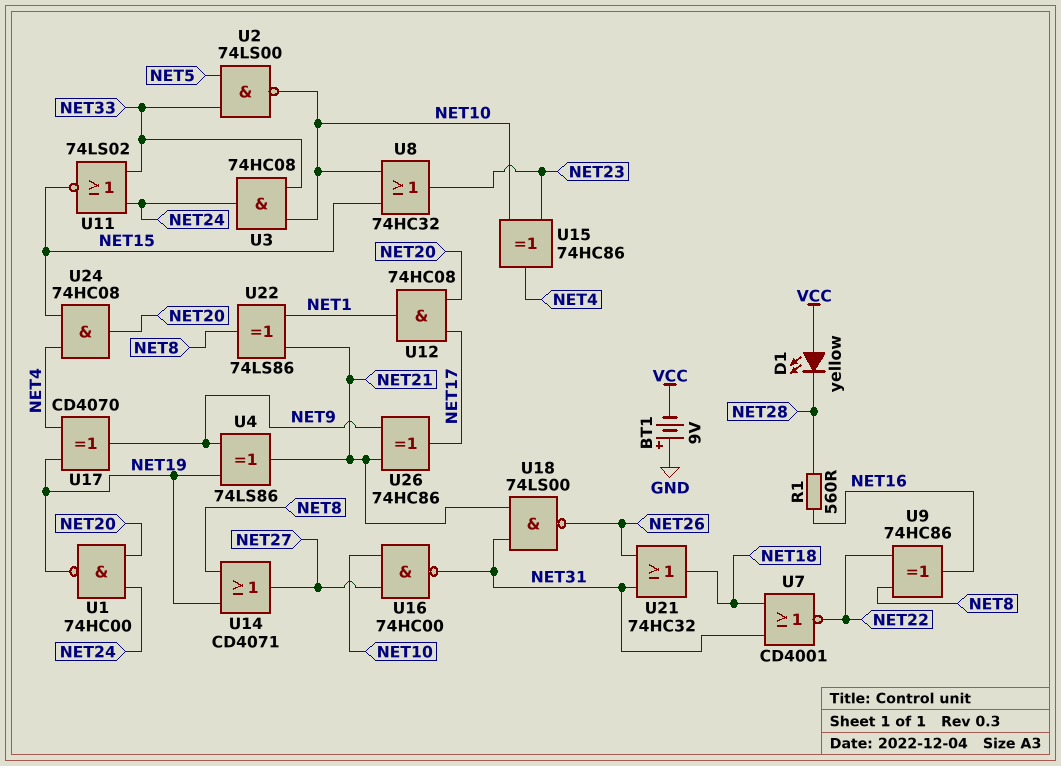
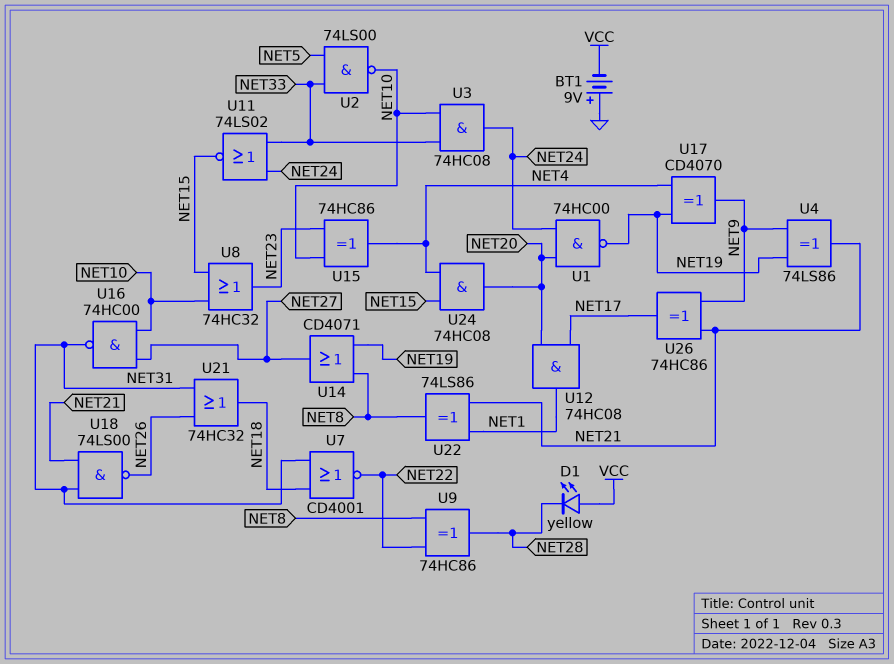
R1: 560 (NET16, NET28) -> none
U9: XOR 74HC86 (in NET8, in NET22, out NET16) -> XOR 74HC86 (in NET8, in NET22, out NET28)

